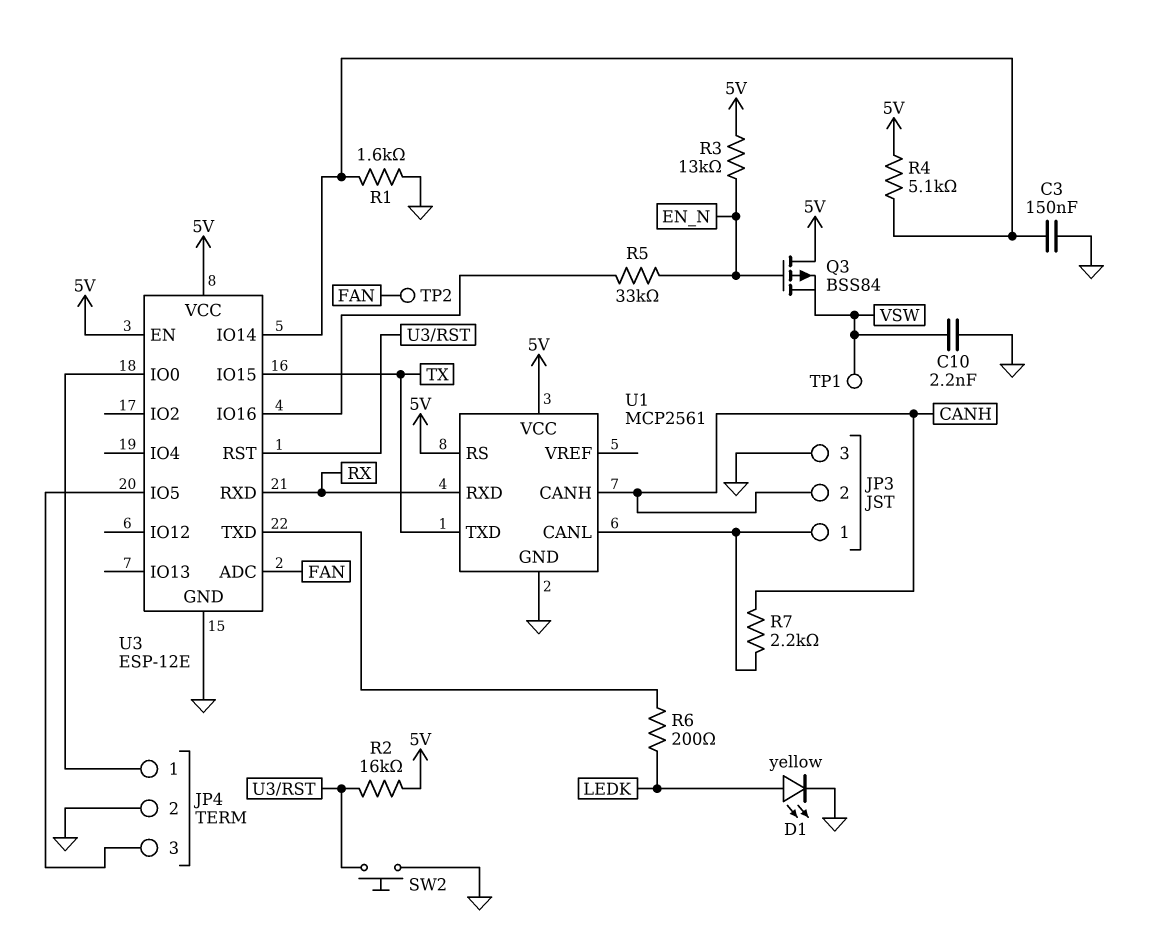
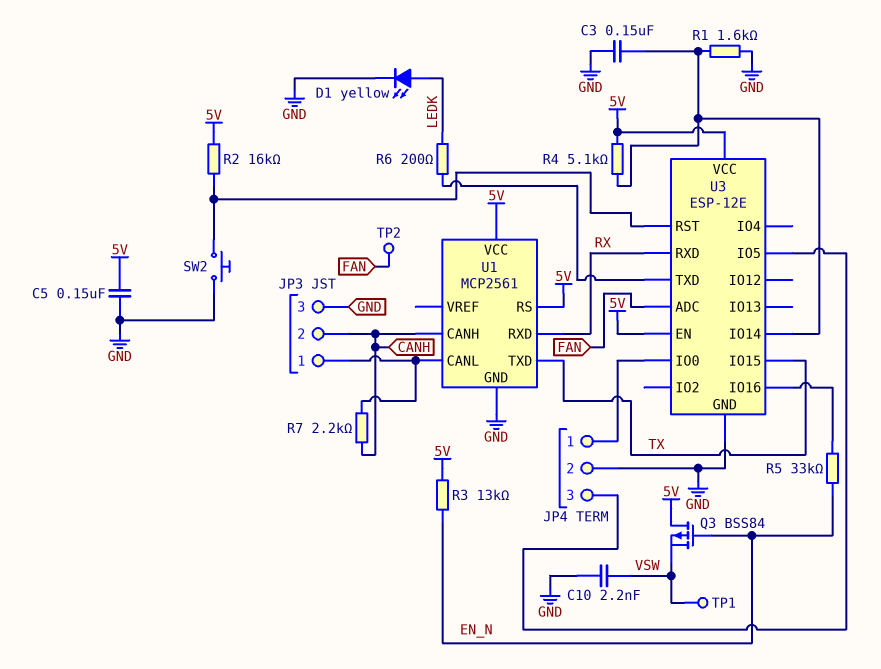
C5: none -> 150nF (5V, GND)

